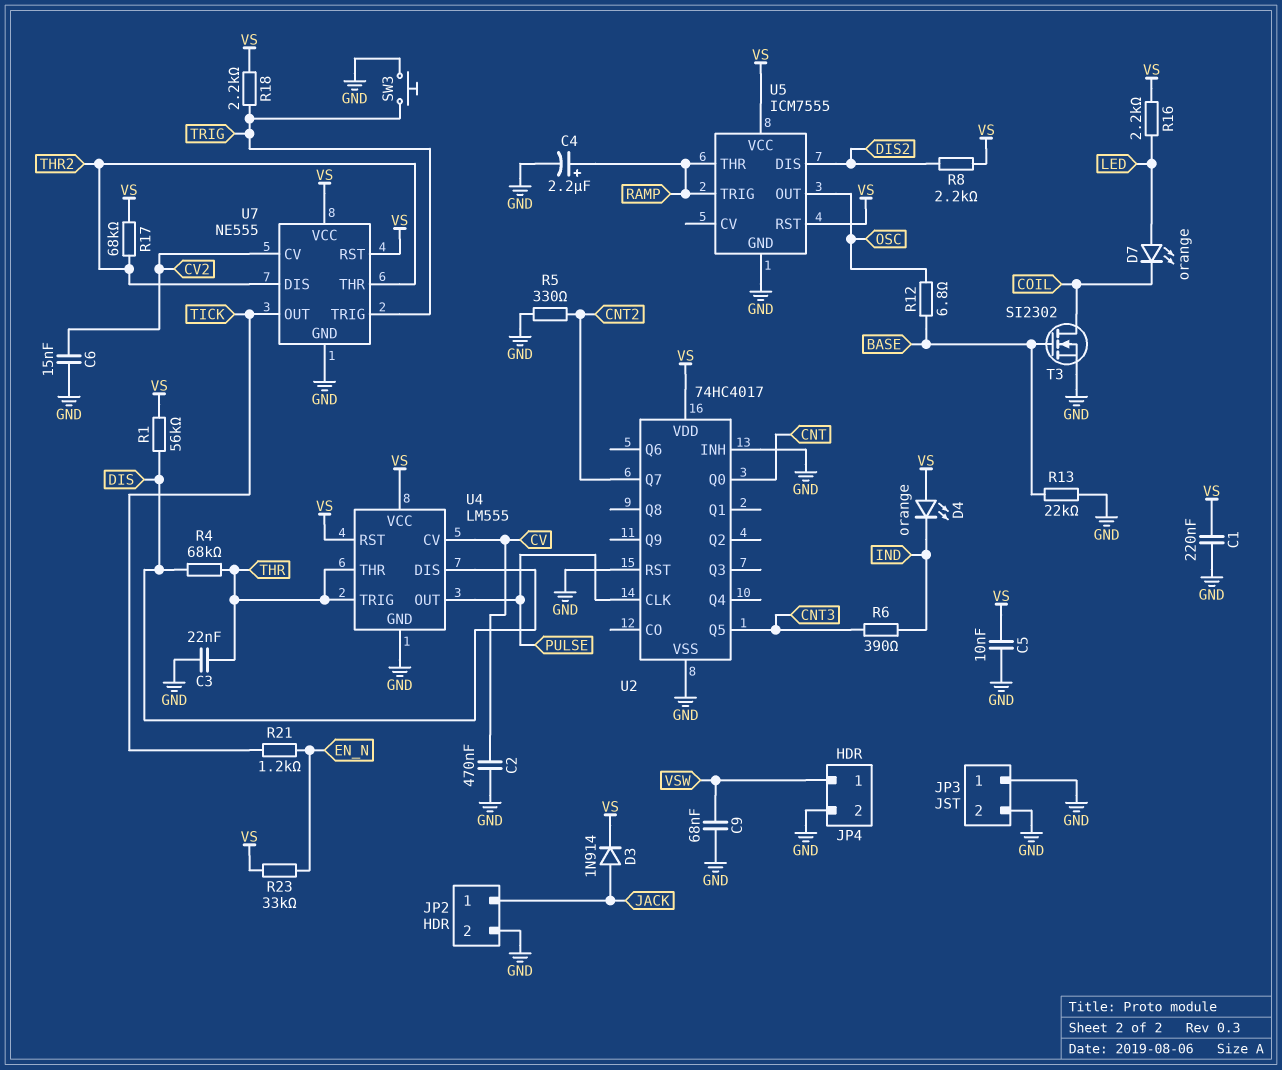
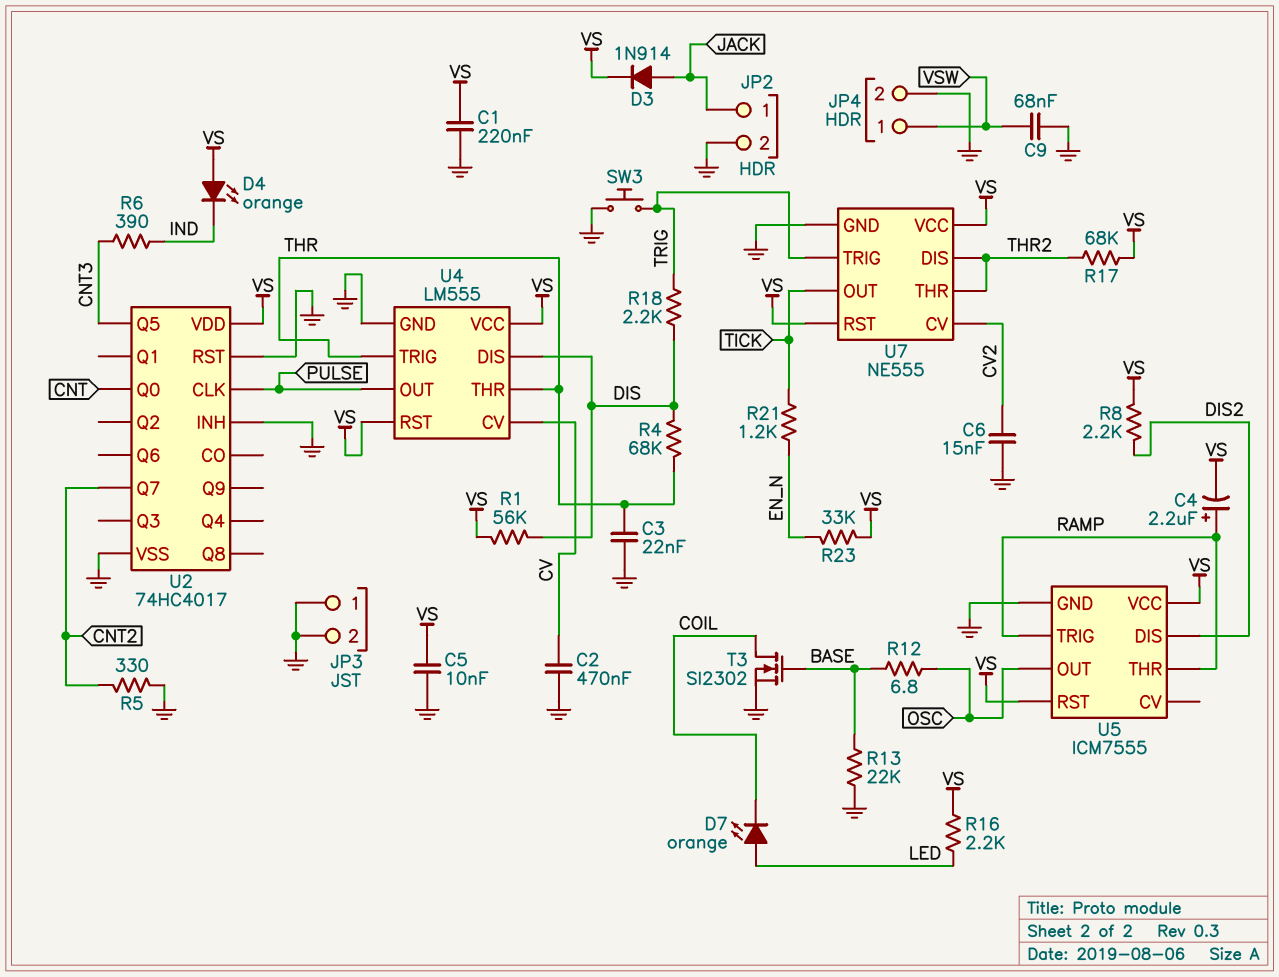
C4: 2.2uF (plus RAMP, minus GND) -> 2.2uF (plus RAMP, minus VS)
R18: 2.2k (TRIG, VS) -> 2.2k (DIS, TRIG)

